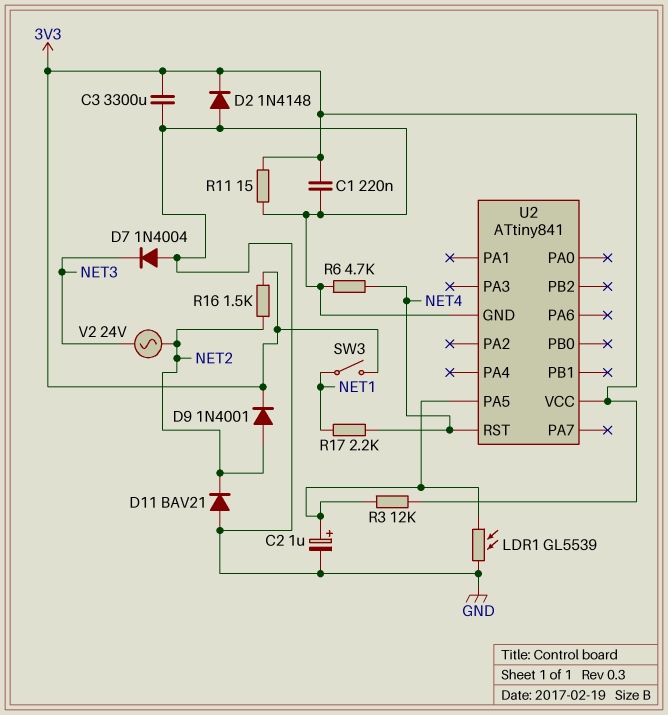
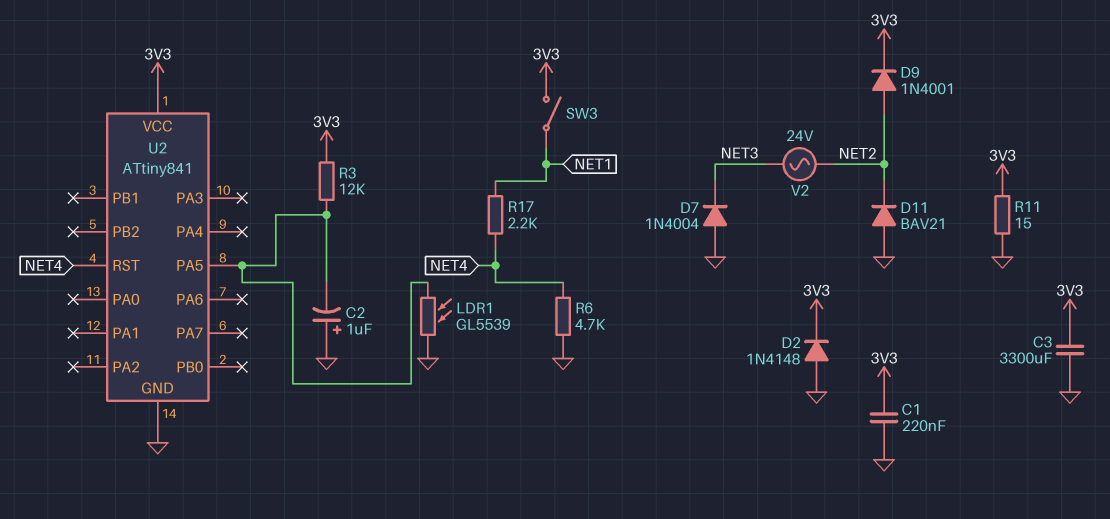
C2: 1uF (plus U2/PA5, minus GND) -> 1uF (plus GND, minus U2/PA5)
R16: 1.5k (3V3, NET2) -> none

